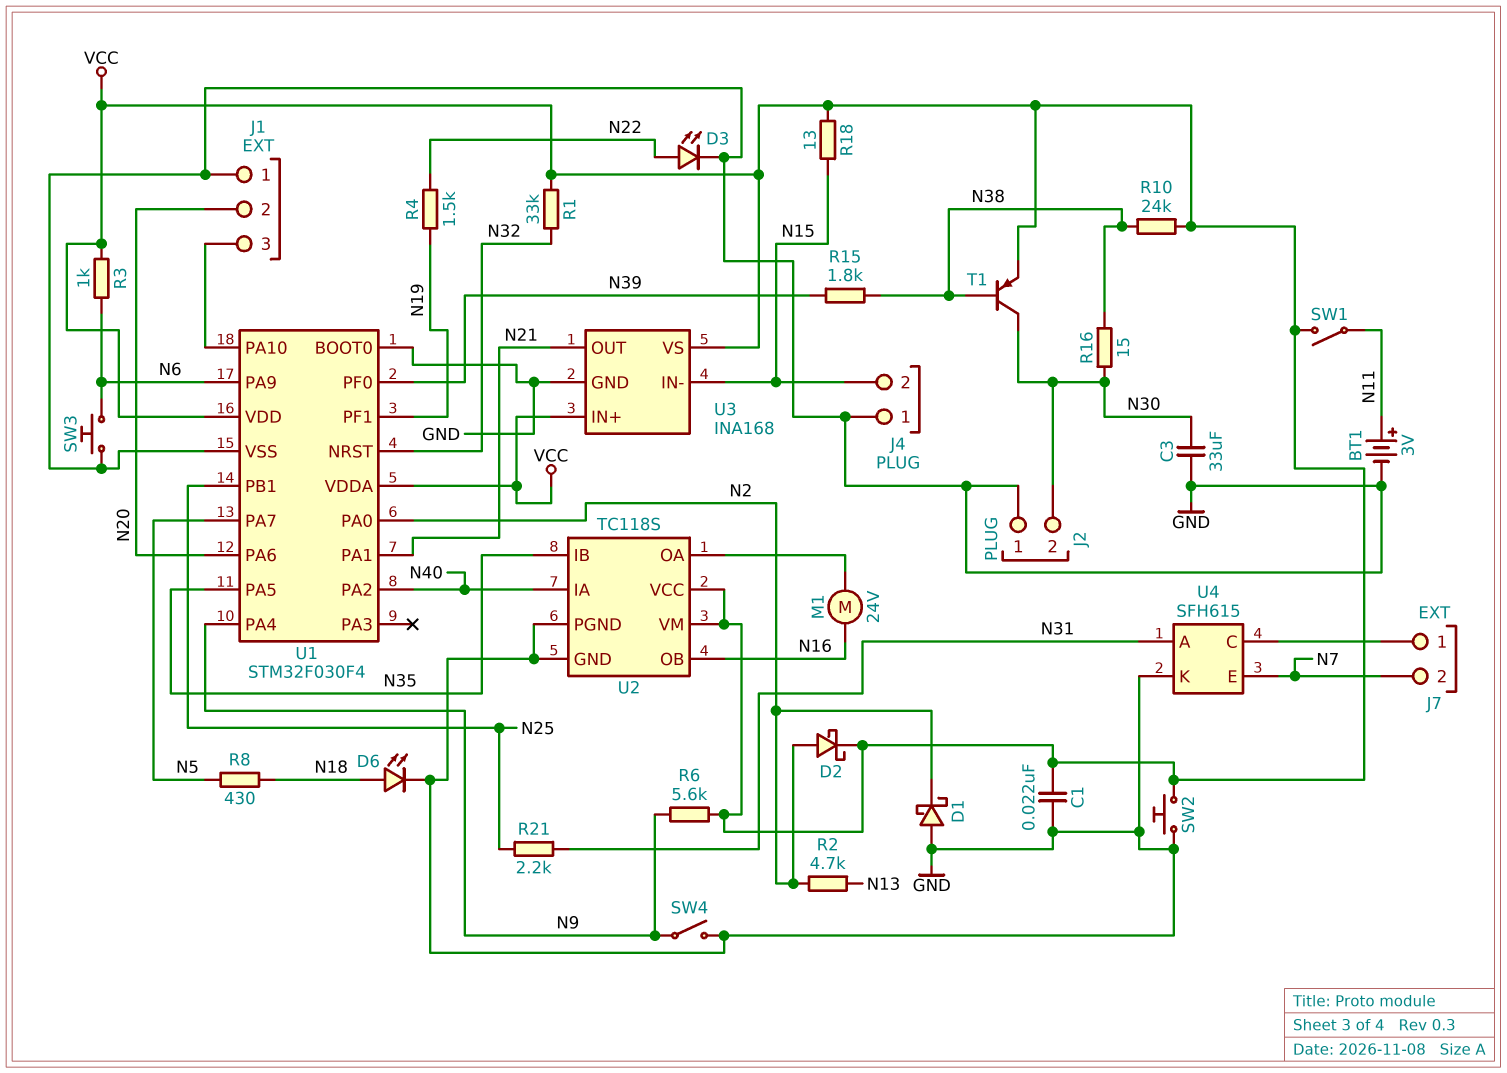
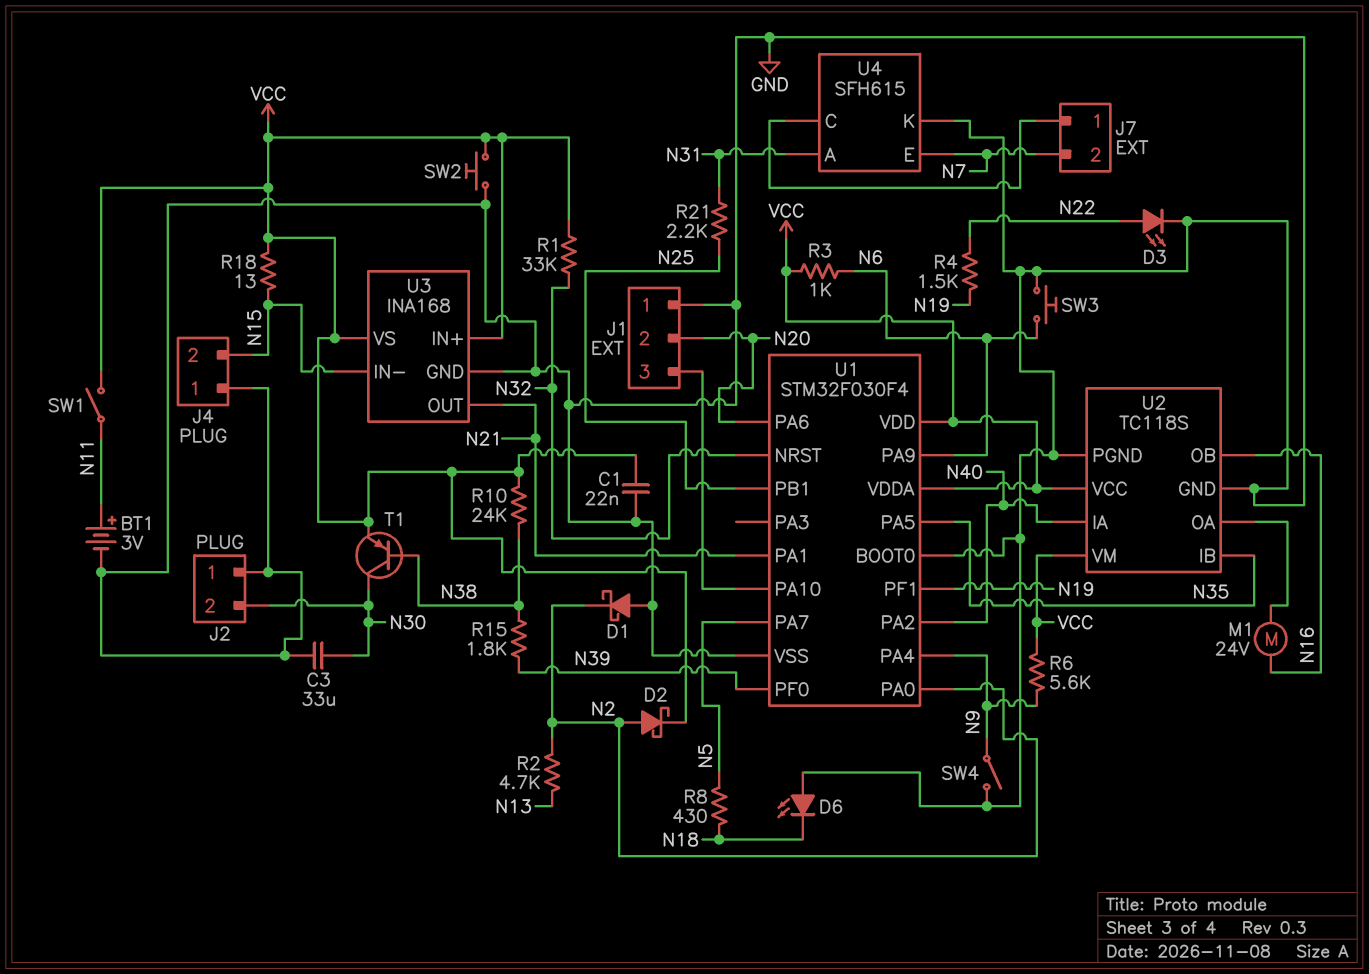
D6: LED (A N18, K GND) -> LED (A GND, K N18)
R16: 15 (N30, N38) -> none

